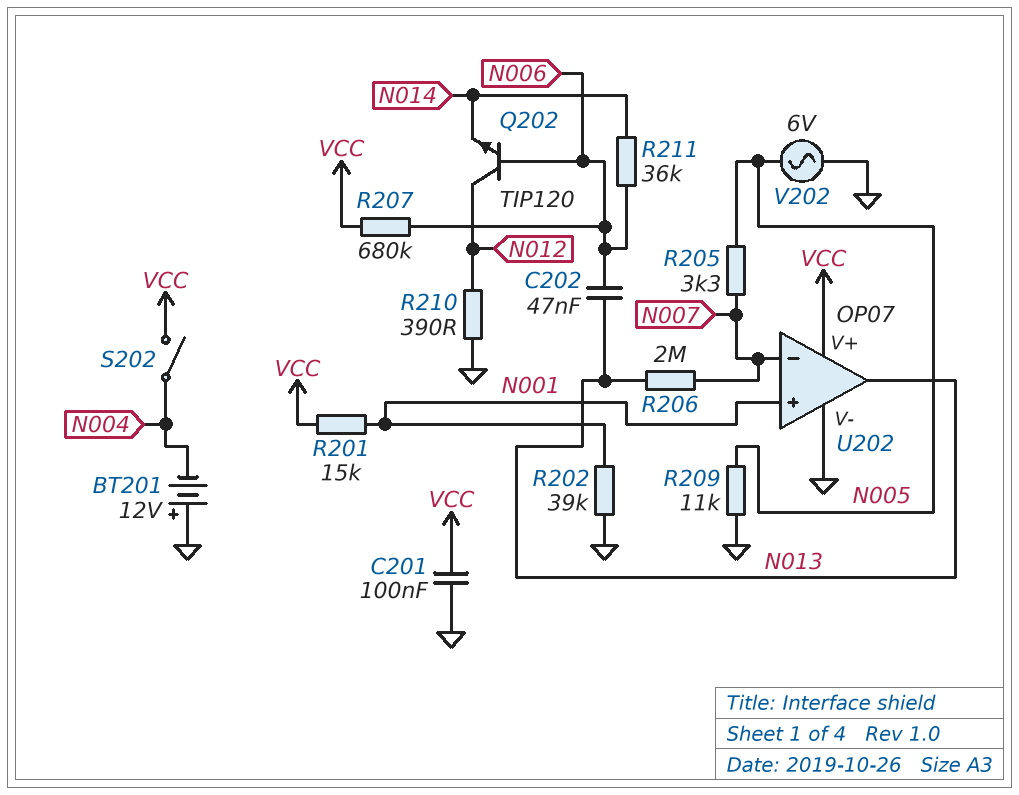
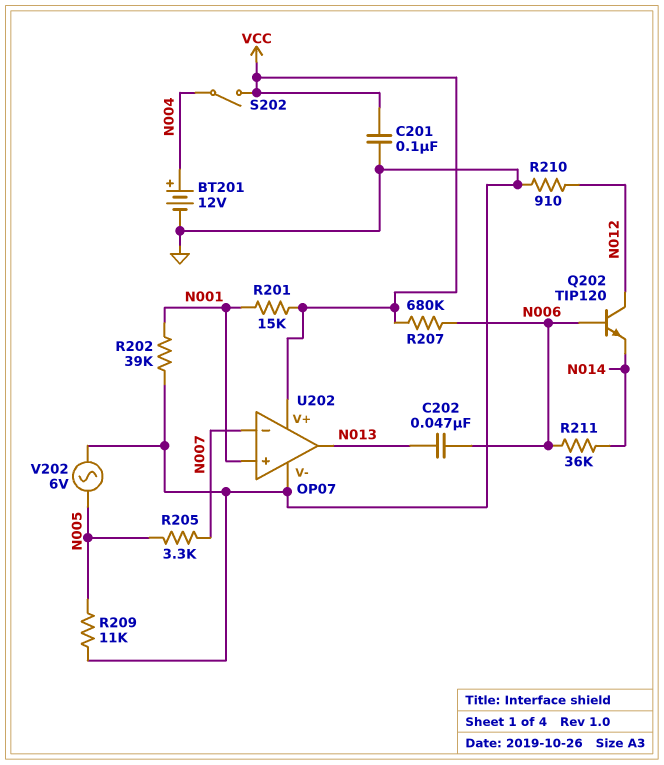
BT201: 12V (plus GND, minus N004) -> 12V (plus N004, minus GND)
R206: 2M (N007, N013) -> none
R210: 390 (GND, N012) -> 910 (GND, N012)

